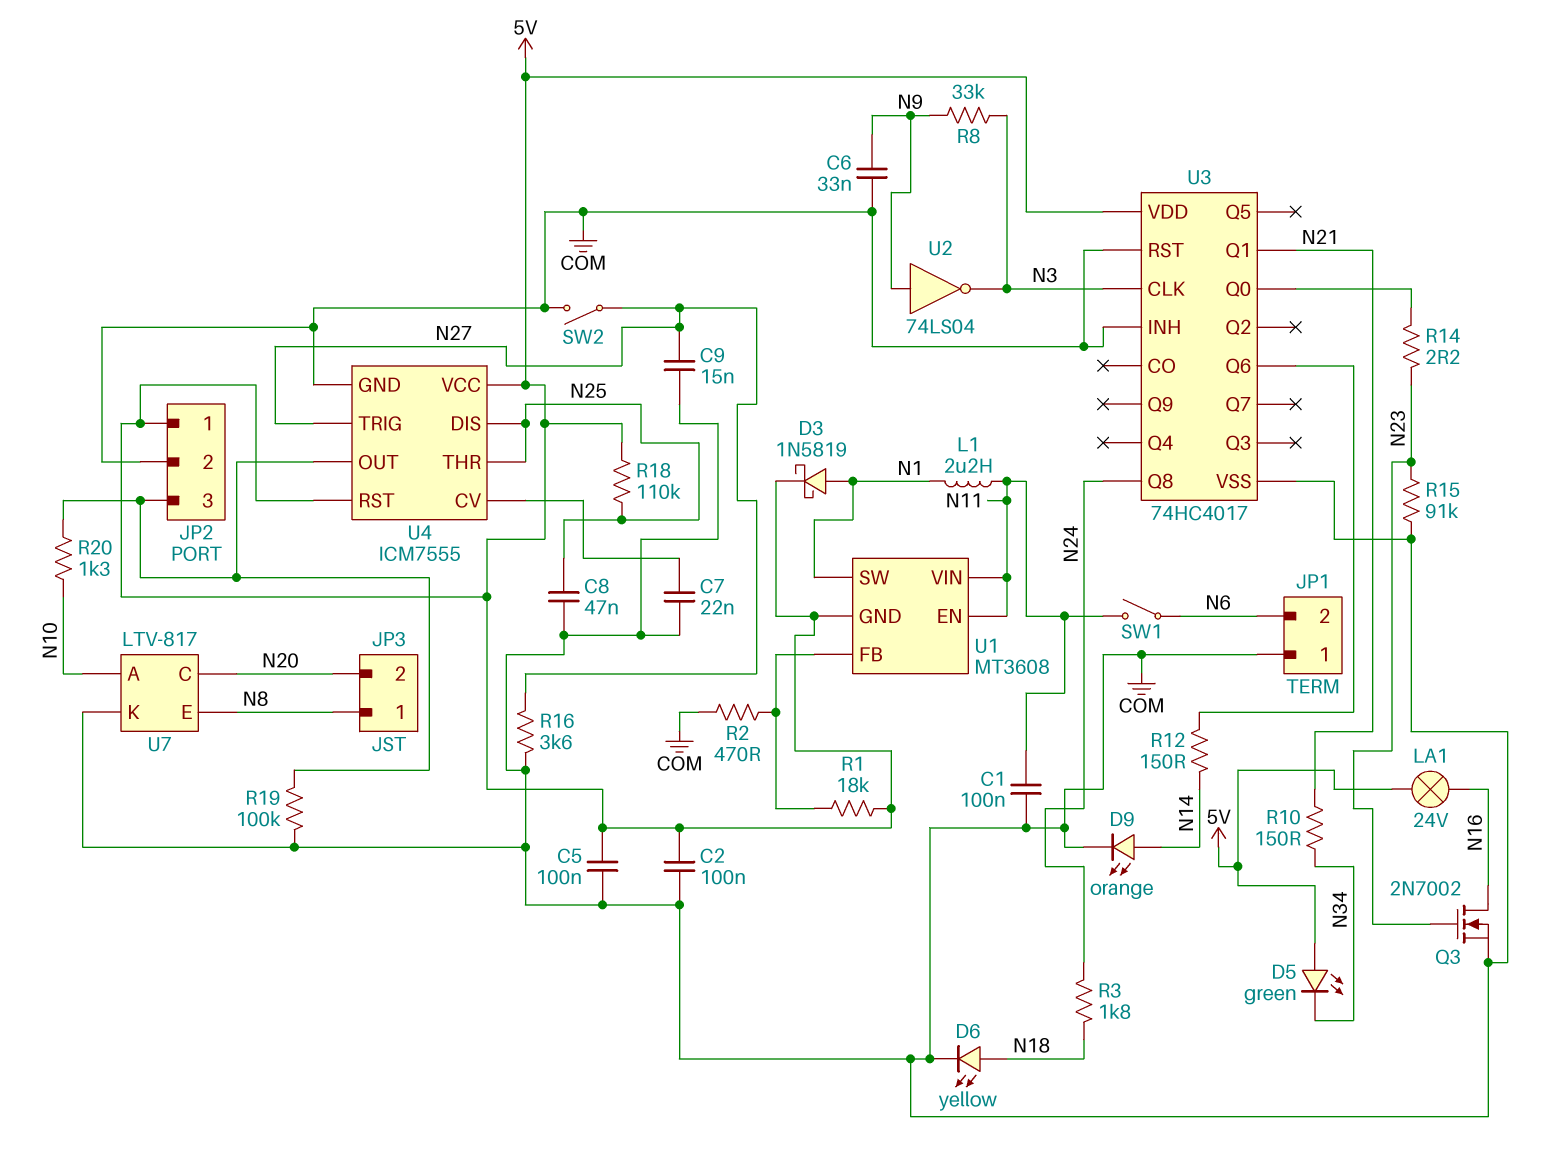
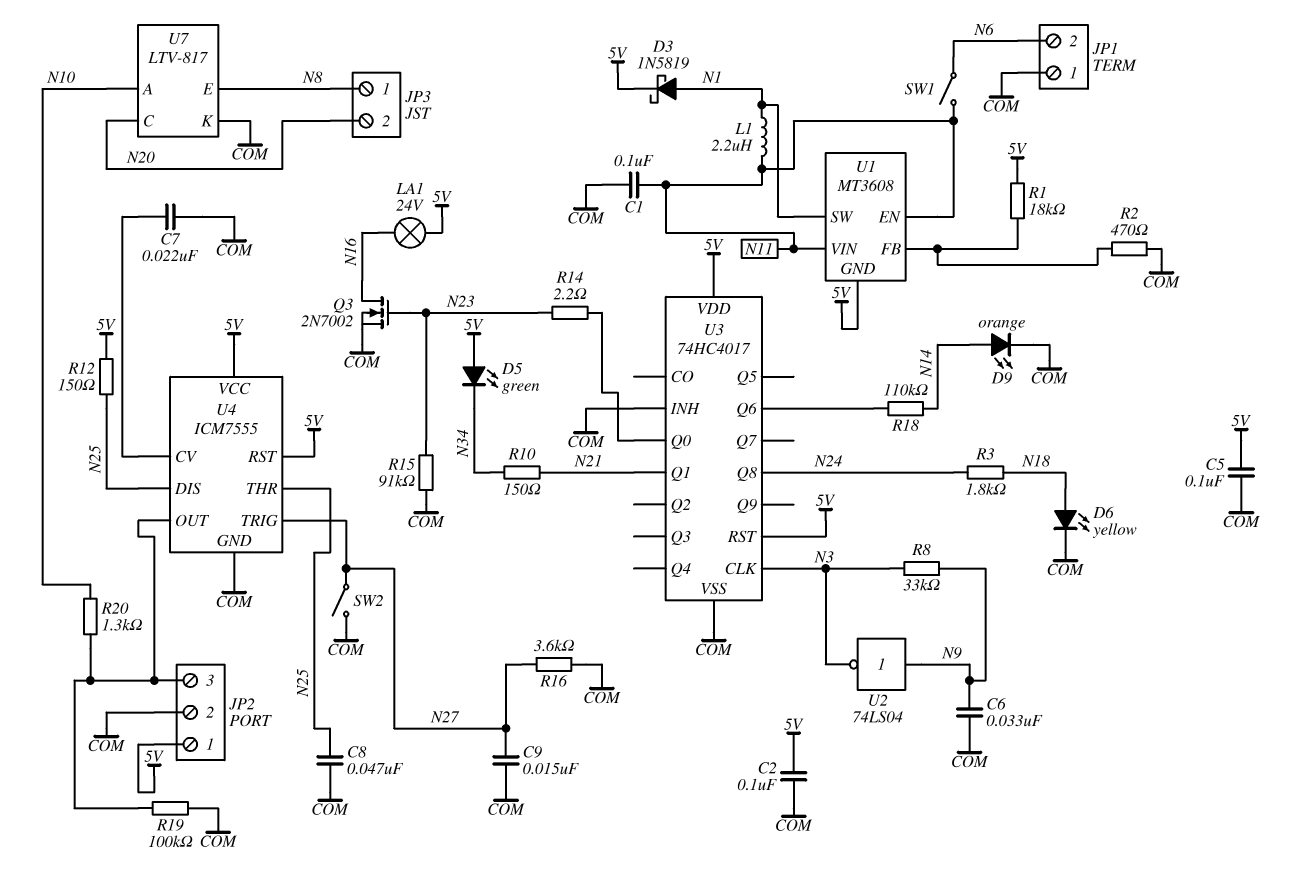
R12: 150 (N14, U3/Q6) -> 150 (5V, N25)
R18: 110k (5V, N25) -> 110k (N14, U3/Q6)
U3 pin RST: COM -> 5V

